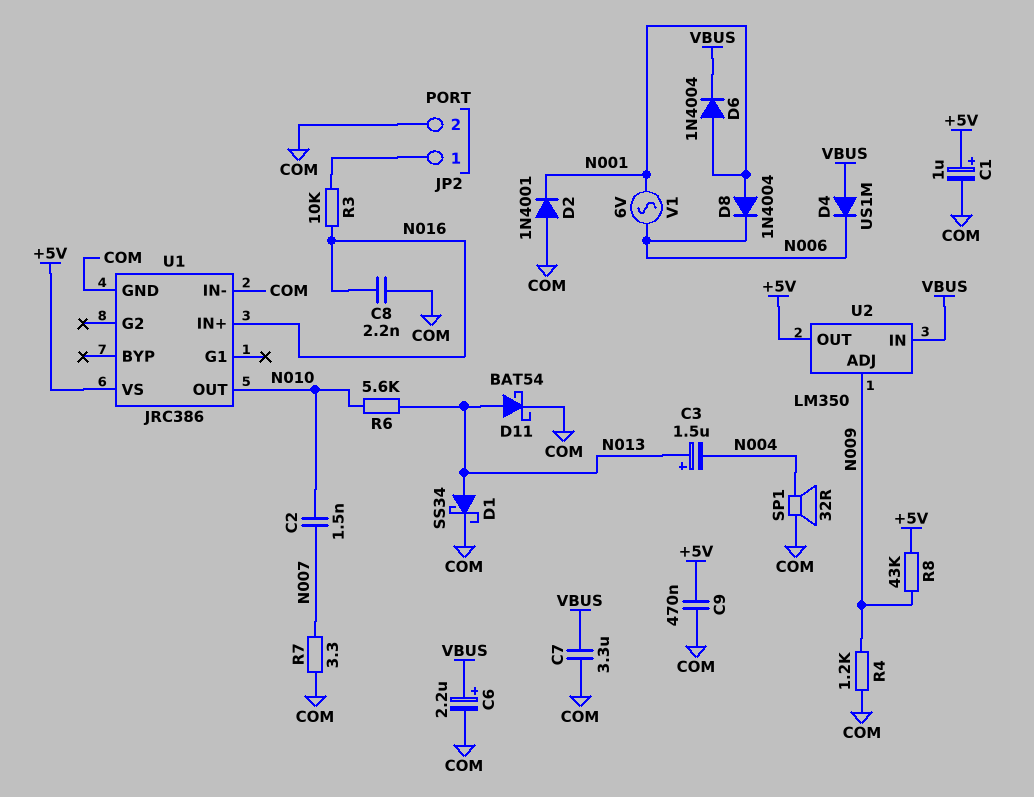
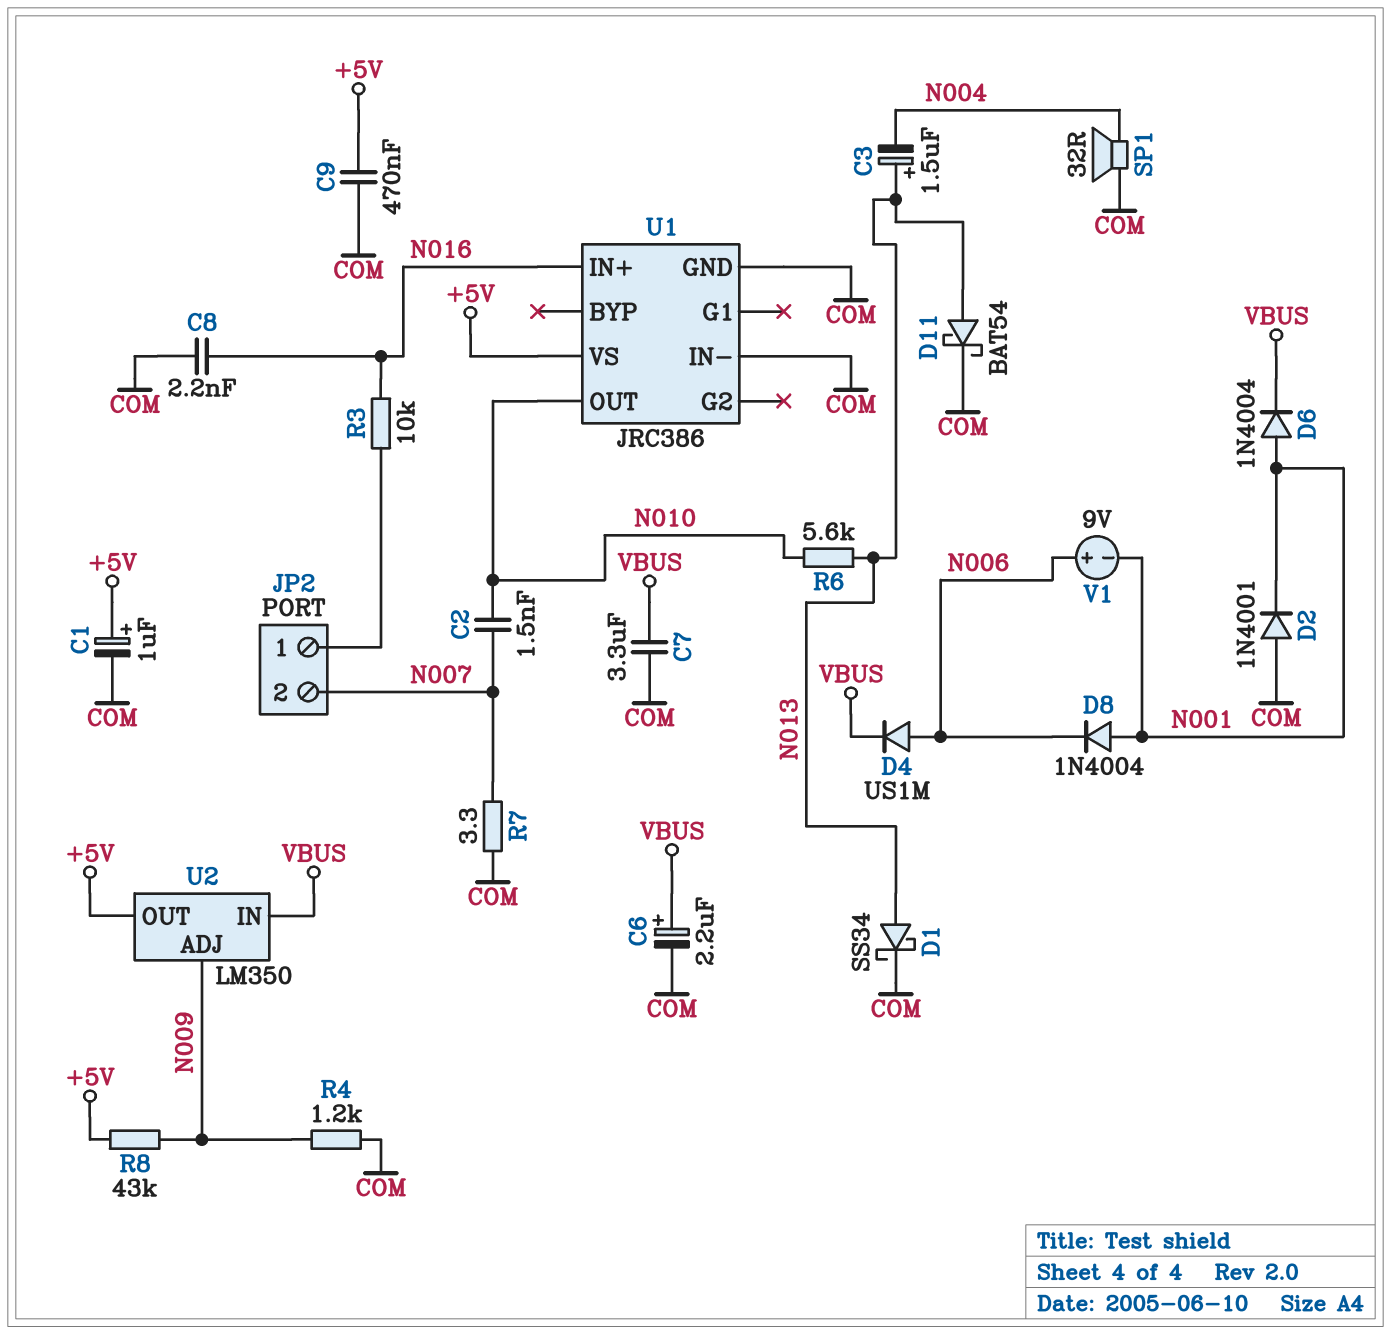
D4: diode US1M (A VBUS, K N006) -> diode US1M (A N006, K VBUS)
JP2 pin 2: COM -> N007
V1: AC 6V (N001, N006) -> 9V (plus N006, minus N001)

